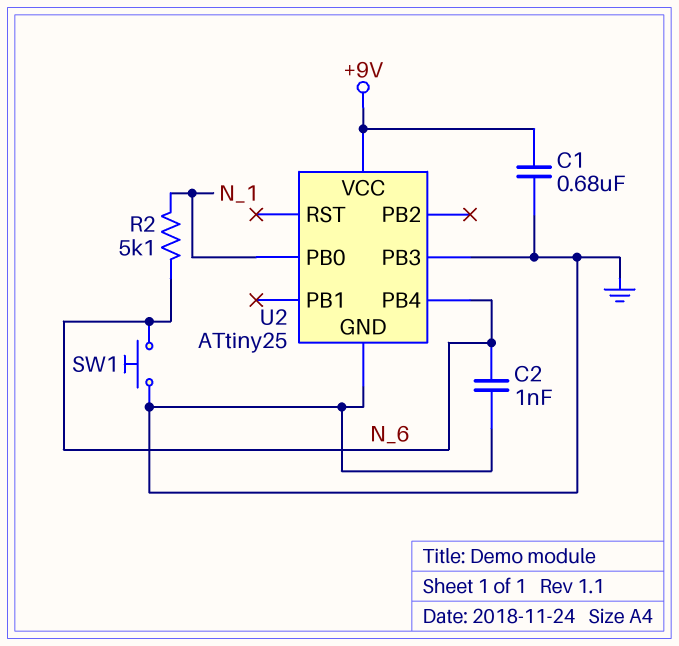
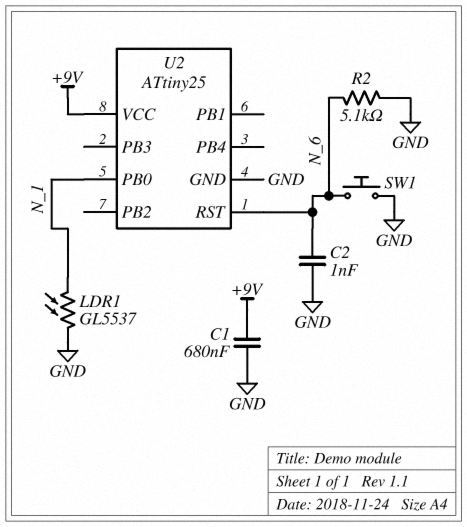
LDR1: none -> GL5537 (GND, N_1)
R2: 5.1k (N_1, N_6) -> 5.1k (GND, N_6)
U2 pin PB3: GND -> none
U2 pin PB4: N_6 -> none
U2 pin RST: none -> N_6

